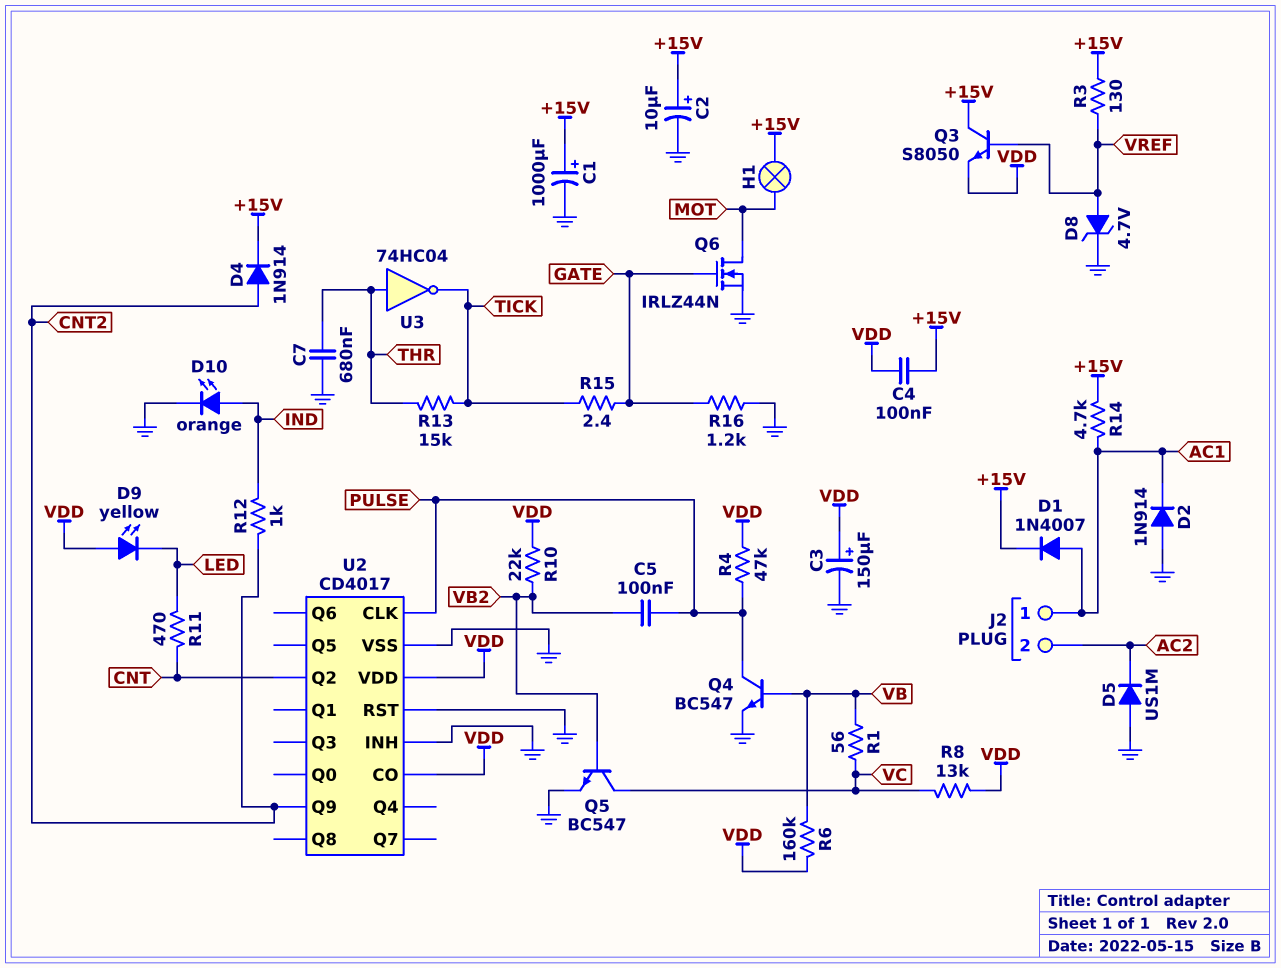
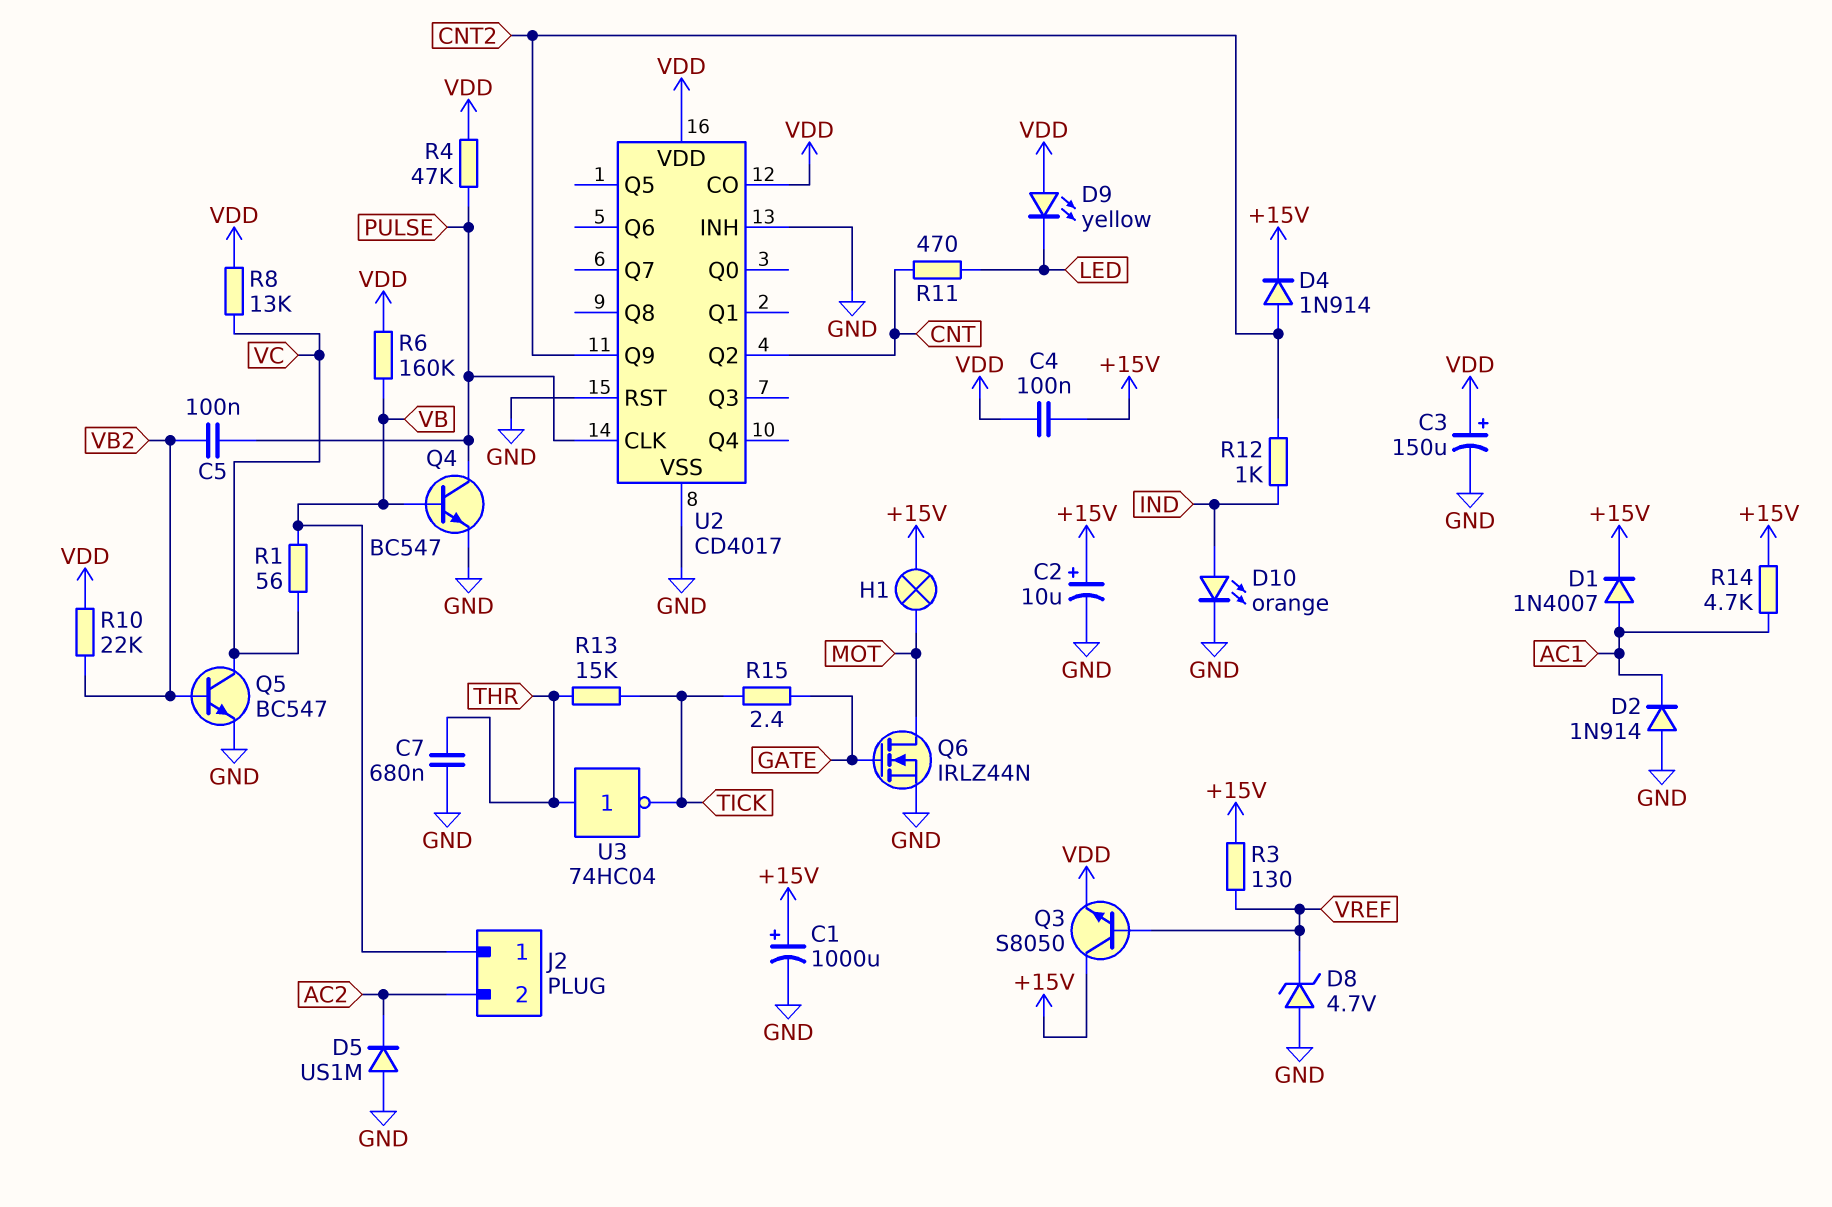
D8: zener 4.7V (A VREF, K GND) -> zener 4.7V (A GND, K VREF)
J2 pin 1: AC1 -> VB
R16: 1.2k (GATE, GND) -> none

